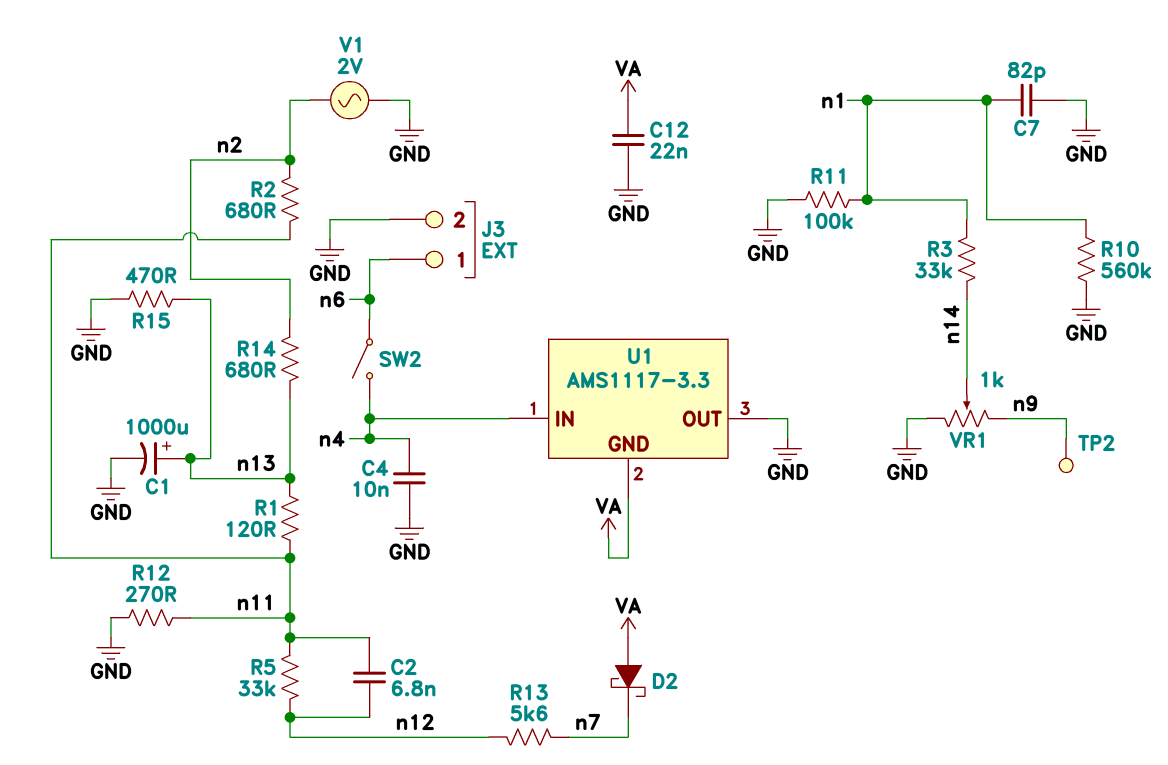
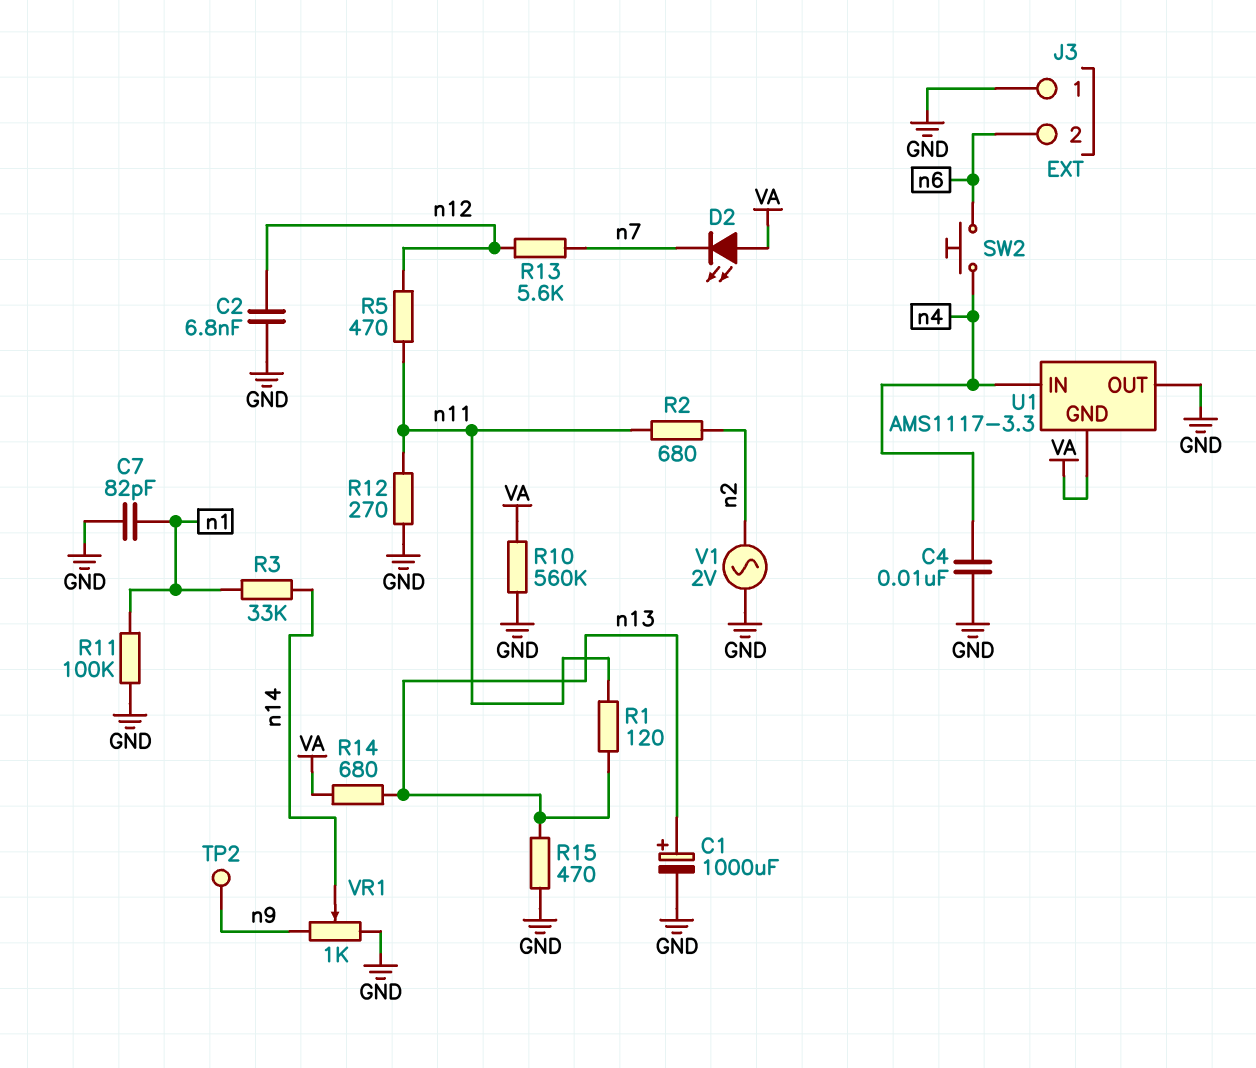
C2: 6.8nF (n11, n12) -> 6.8nF (GND, n12)
C12: 22nF (GND, VA) -> none
D2: schottky (A VA, K n7) -> LED (A VA, K n7)
J3 pin 1: n6 -> GND
J3 pin 2: GND -> n6
R5: 33k (n11, n12) -> 470 (n11, n12)
R10: 560k (GND, n1) -> 560k (GND, VA)
R14: 680 (n2, n13) -> 680 (VA, n13)
SW2: switch (n4, n6) -> button (n4, n6)

